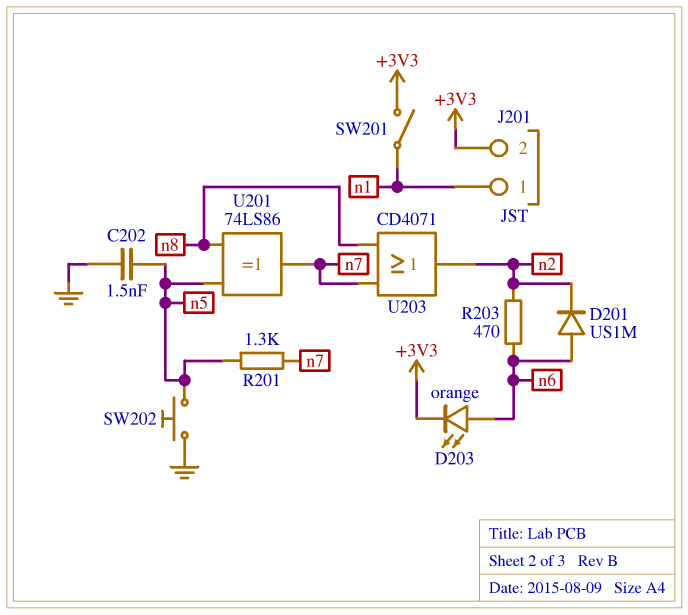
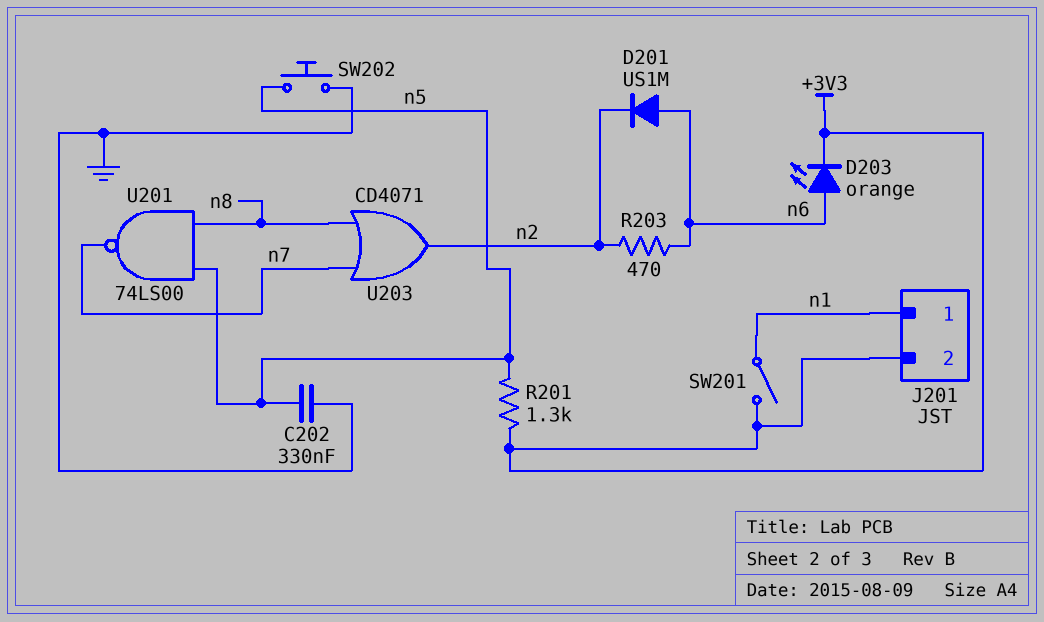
C202: 1.5nF (GND, n5) -> 330nF (GND, n5)
R201: 1.3k (n5, n7) -> 1.3k (+3V3, n5)
U201: XOR 74LS86 (in n5, in n8, out n7) -> NAND 74LS00 (in n5, in n8, out n7)

